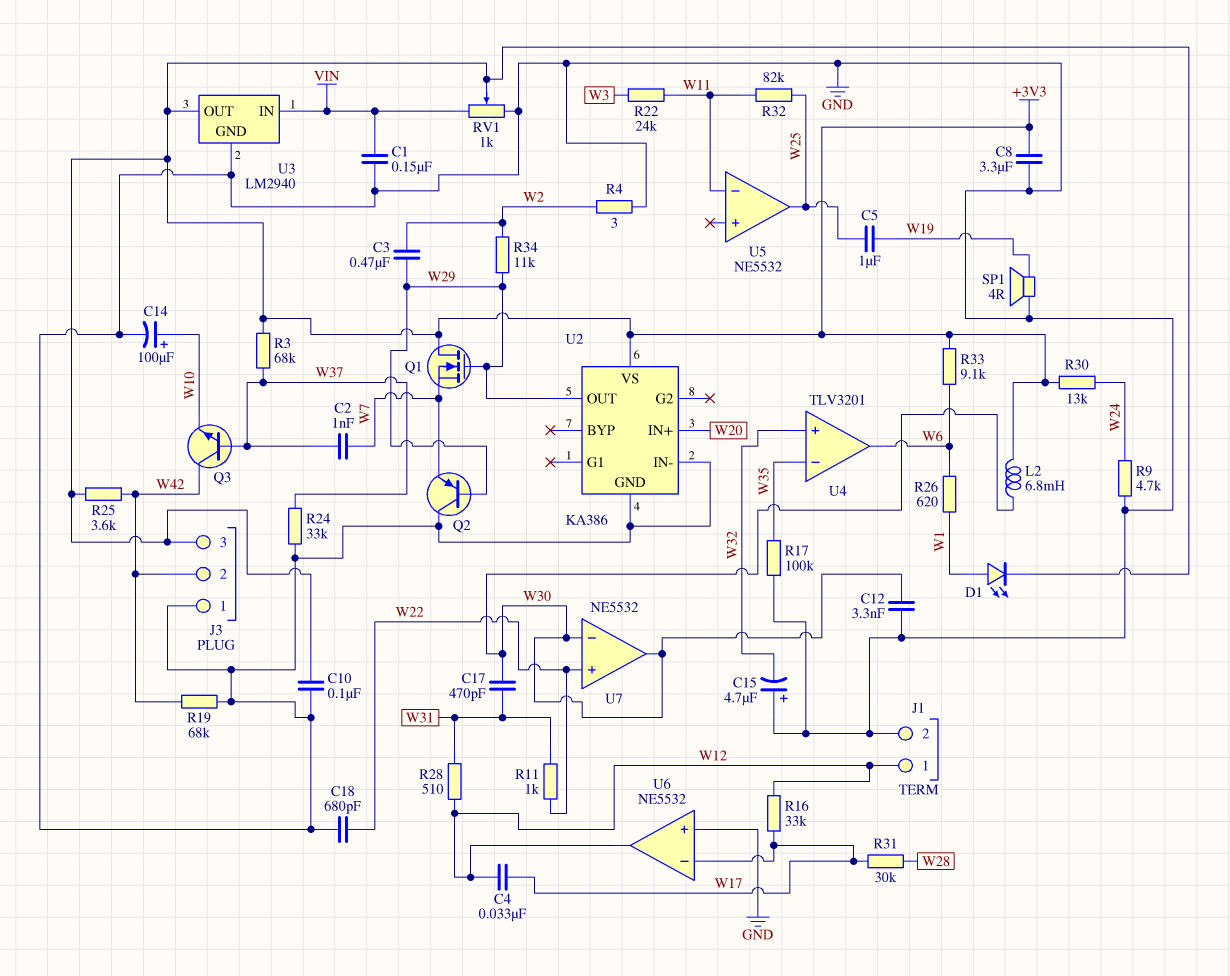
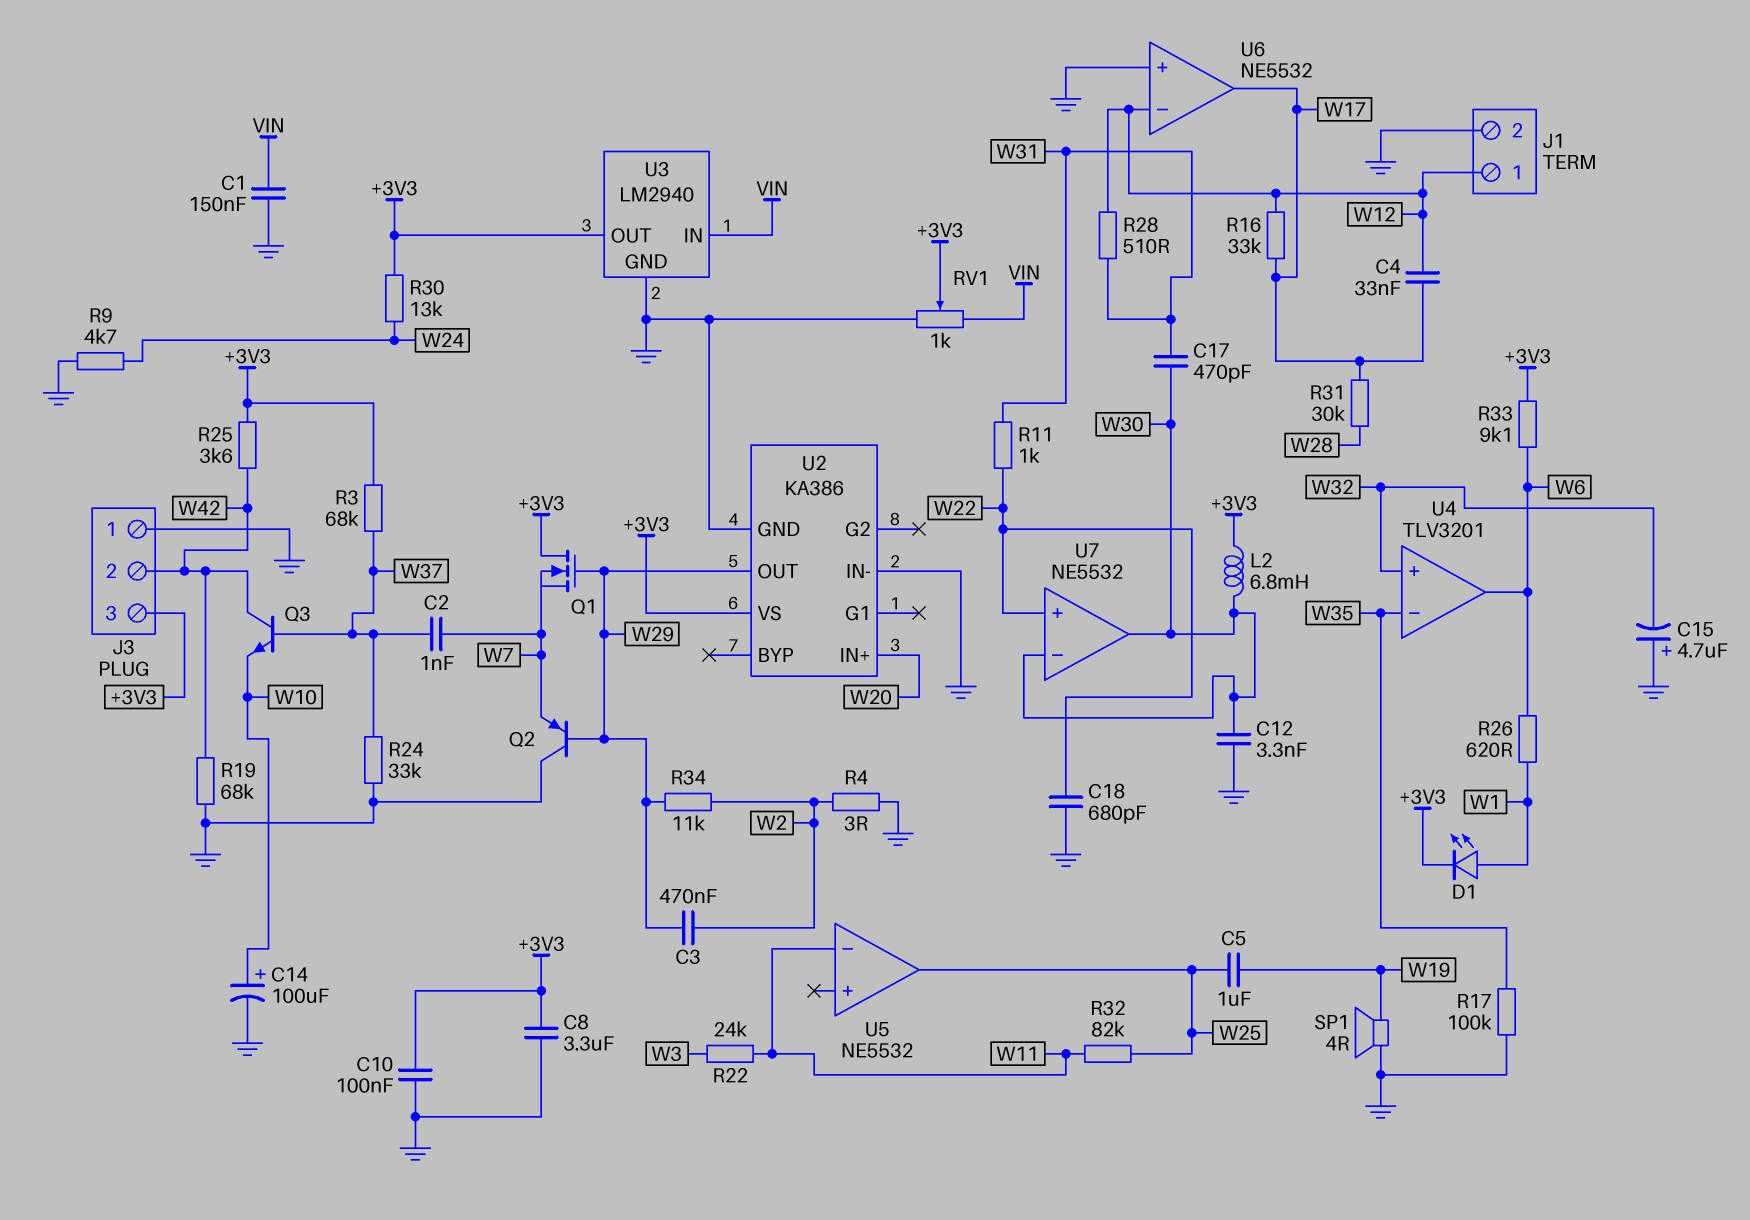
U6 pin in-: W17 -> W12
U6 pin out: W12 -> W17

